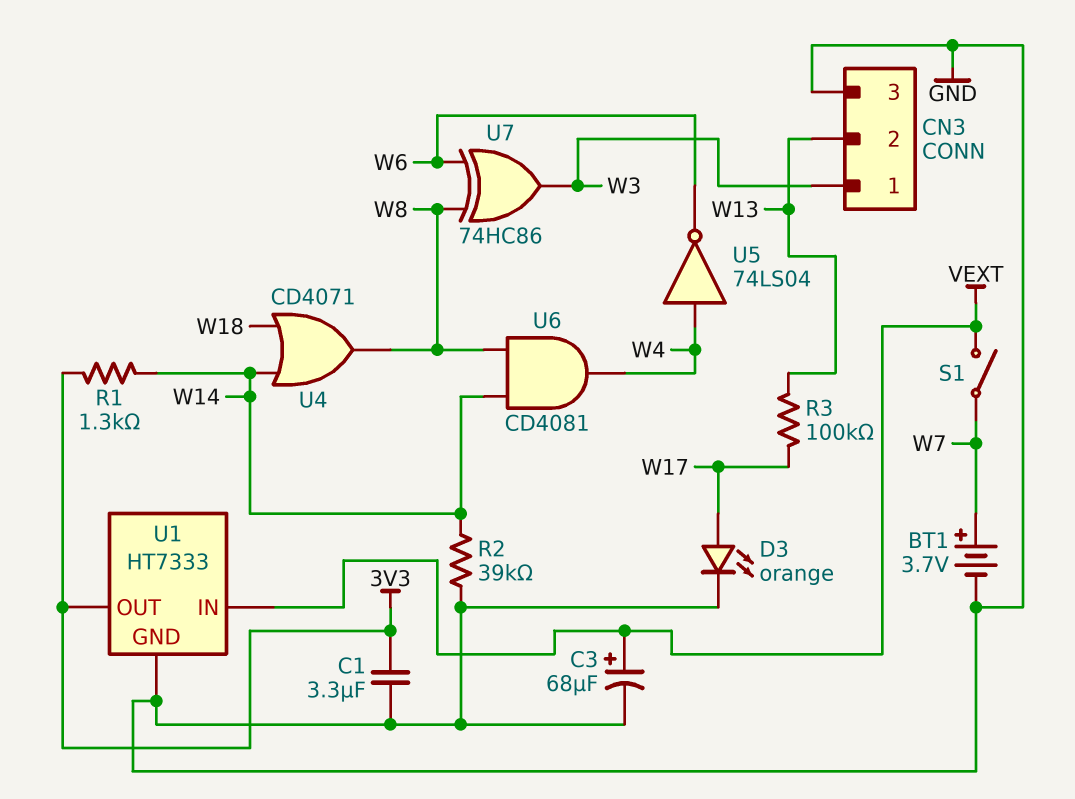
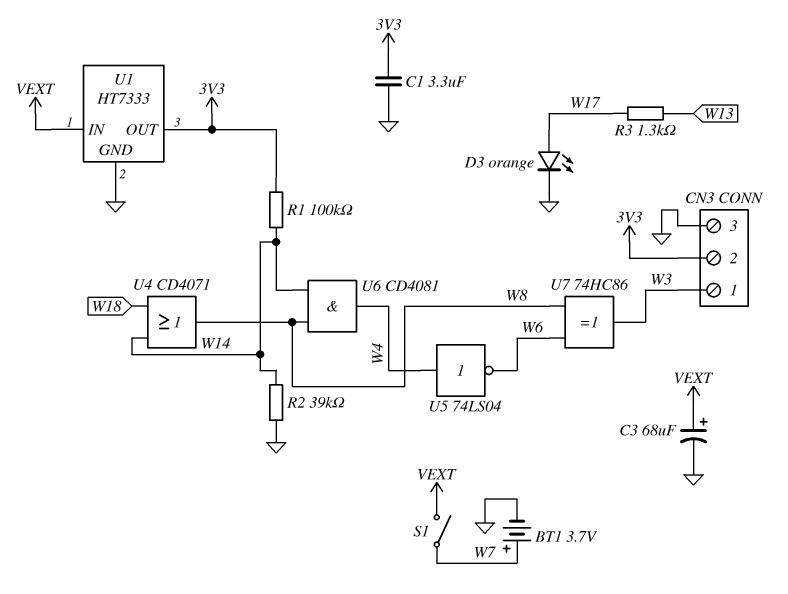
CN3 pin 2: W13 -> 3V3
R1: 1.3k (3V3, W14) -> 100k (3V3, W14)
R3: 100k (W13, W17) -> 1.3k (W13, W17)

